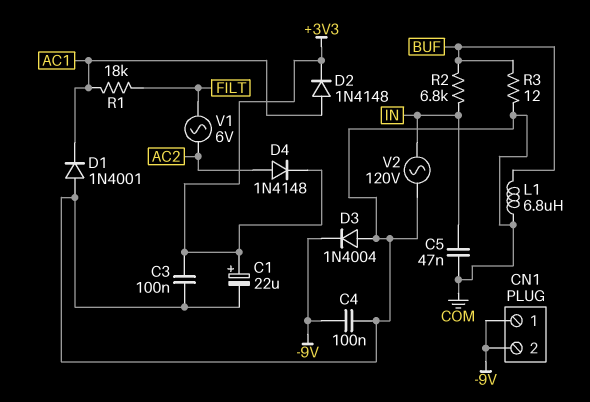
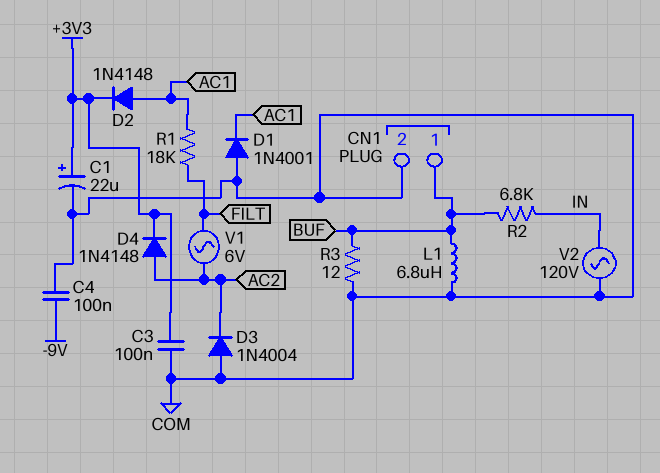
C5: 47nF (COM, IN) -> none
CN1 pin 1: -9V -> BUF
CN1 pin 2: -9V -> COM
D3: diode 1N4004 (A COM, K -9V) -> diode 1N4004 (A COM, K AC2)

